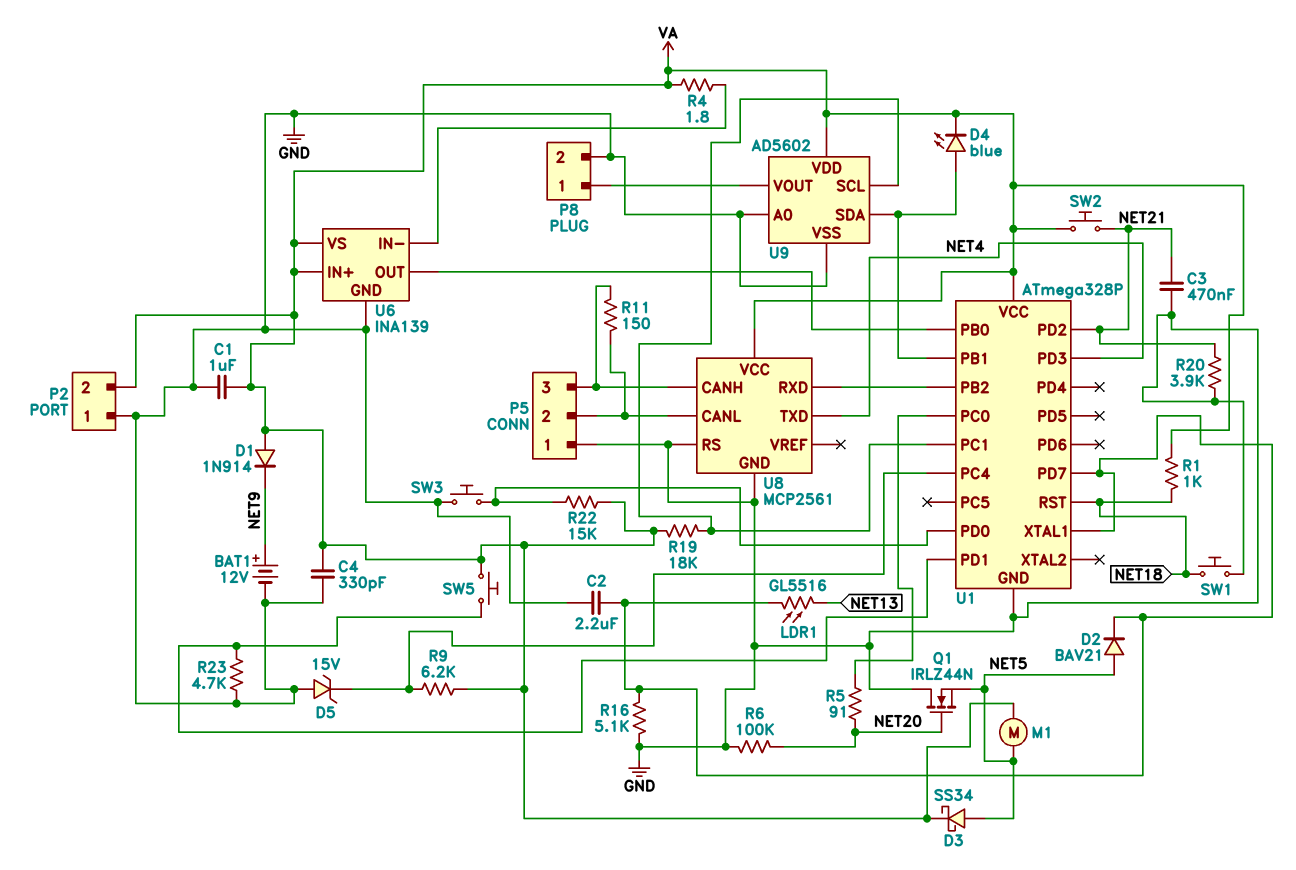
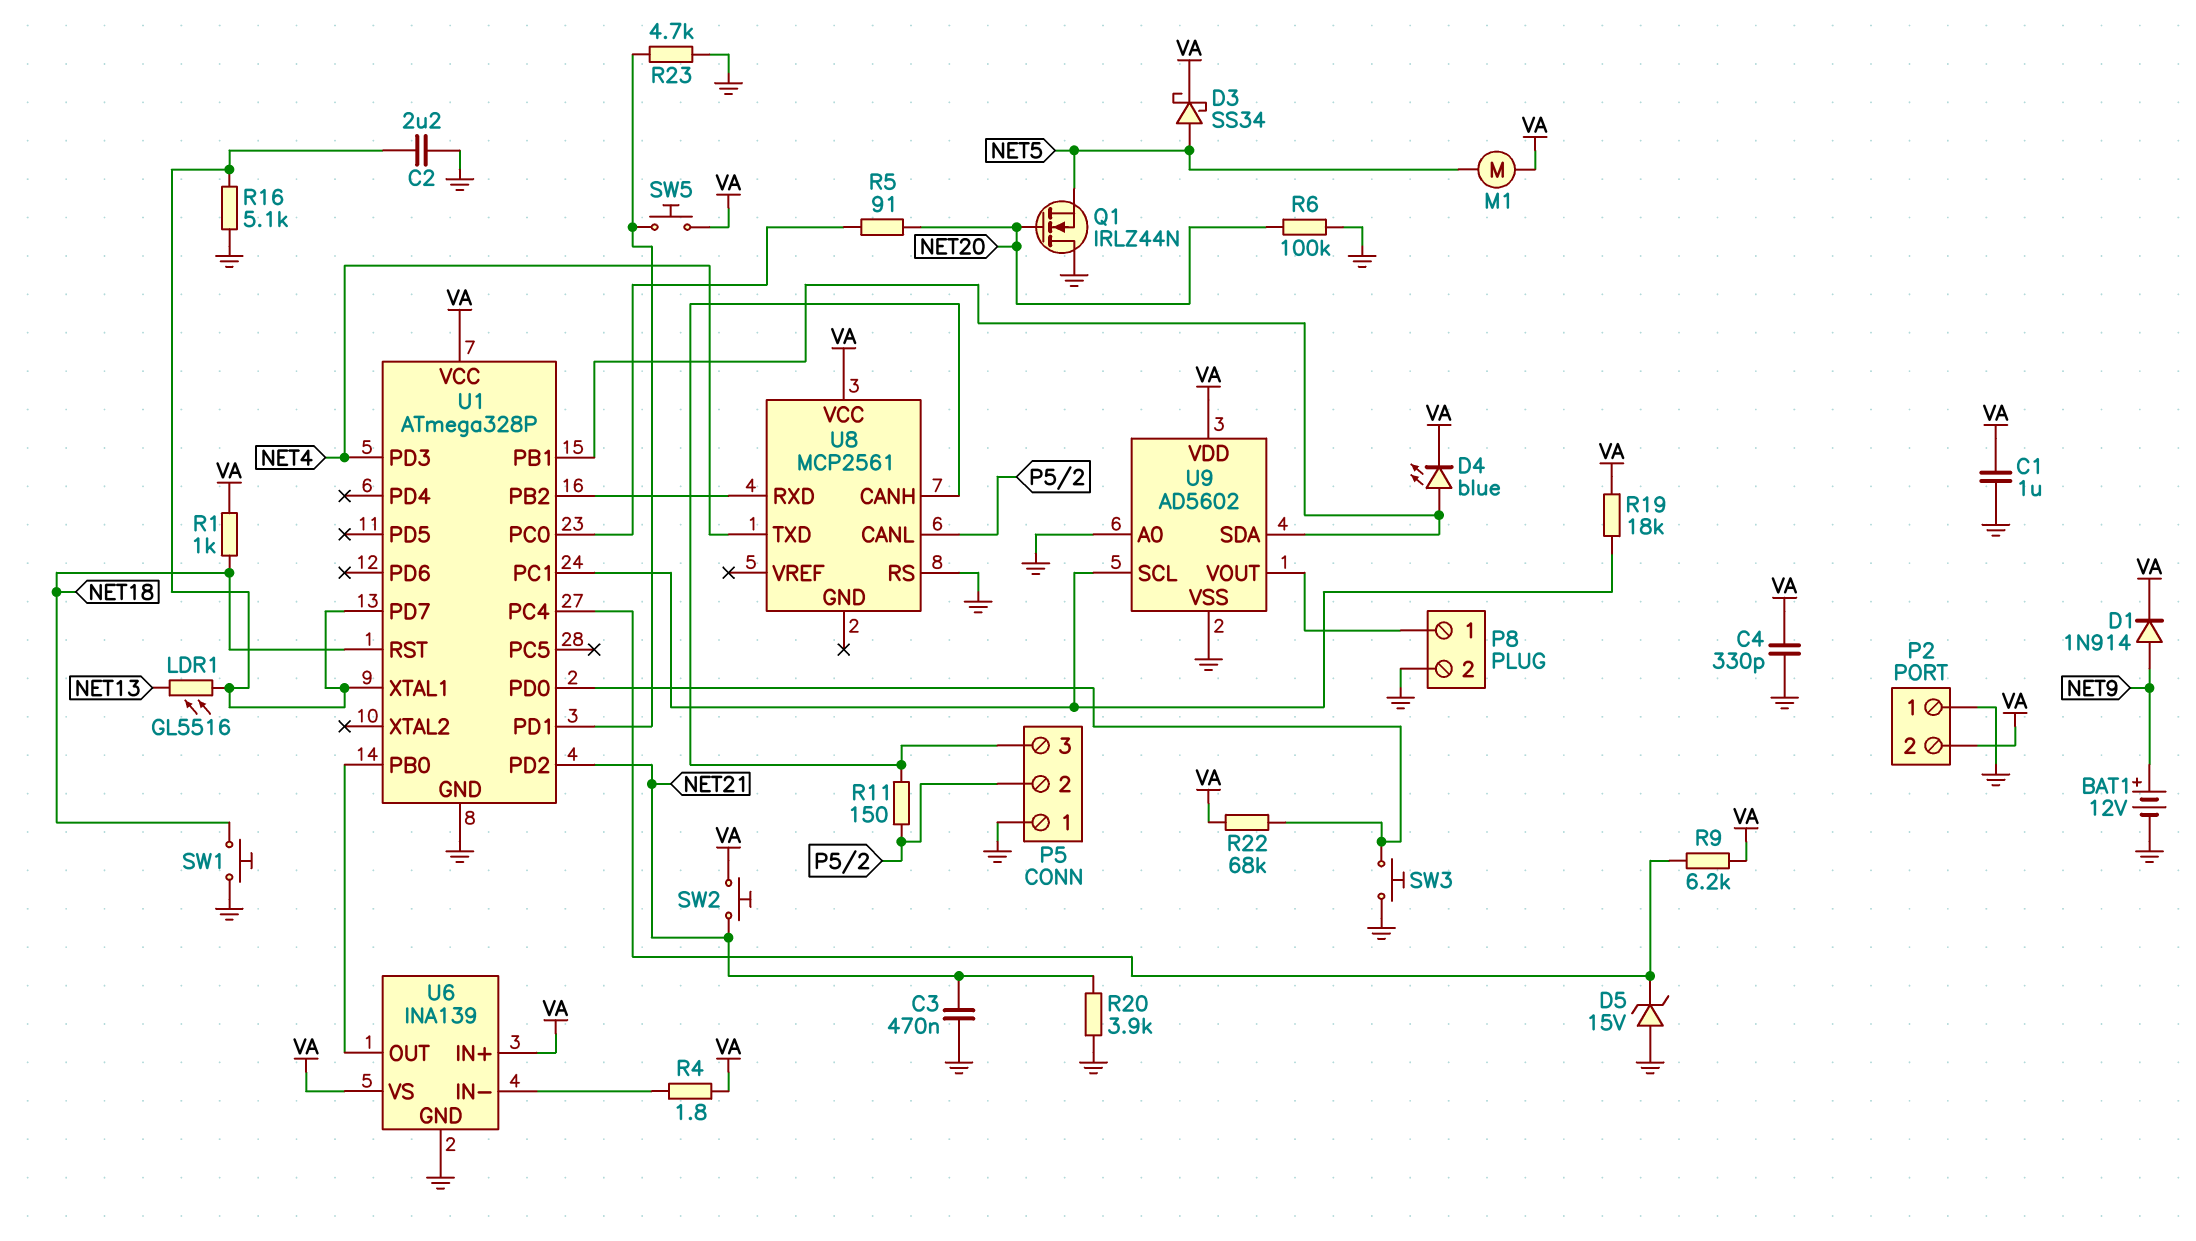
D1: diode 1N914 (A VA, K NET9) -> diode 1N914 (A NET9, K VA)
D2: diode BAV21 (A NET5, K U1/PD7) -> none
R22: 15k (U1/PD0, VA) -> 68k (U1/PD0, VA)
U8 pin GND: GND -> none

